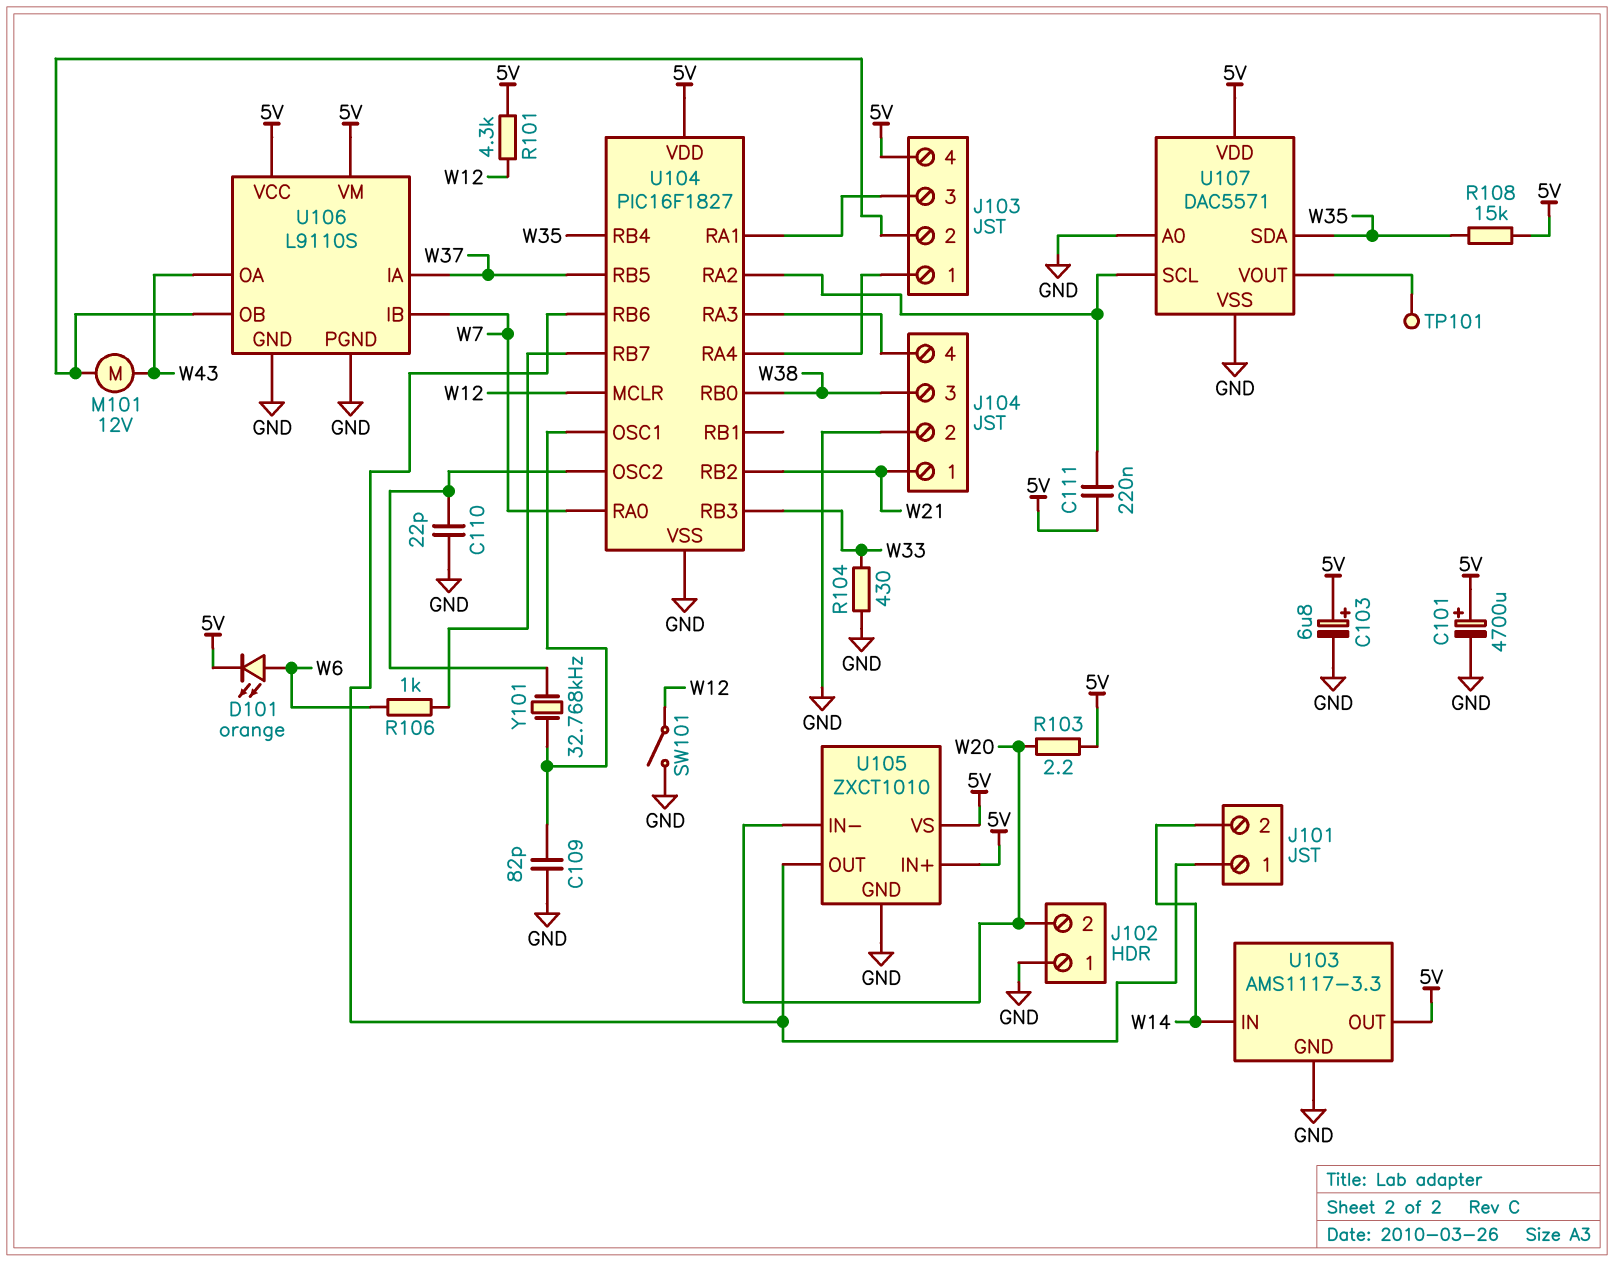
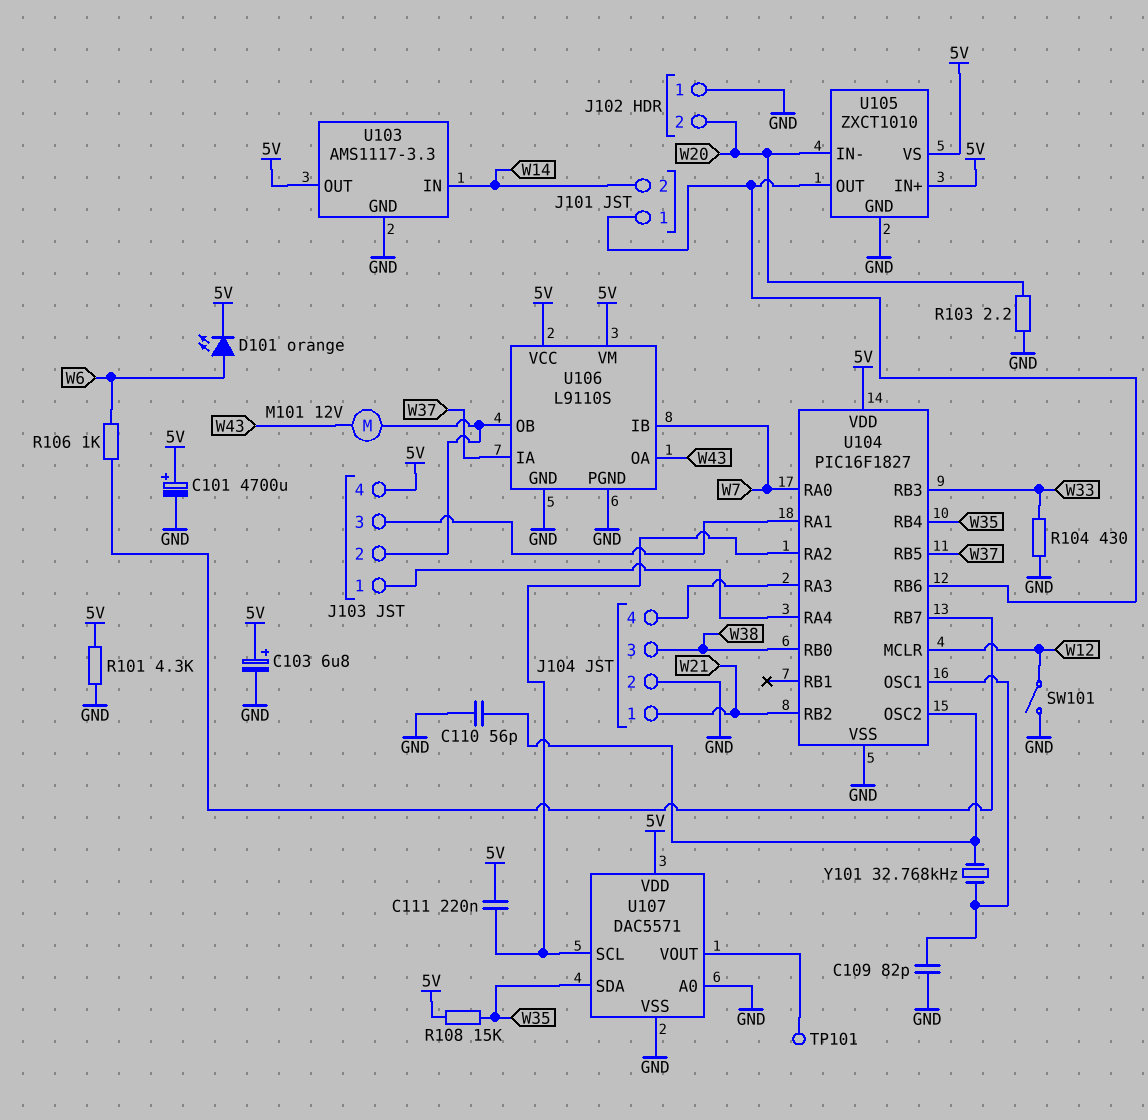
C110: 22pF (GND, U104/OSC2) -> 56pF (GND, U104/OSC2)
R101: 4.3k (5V, W12) -> 4.3k (5V, GND)
R103: 2.2 (5V, W20) -> 2.2 (GND, W20)

